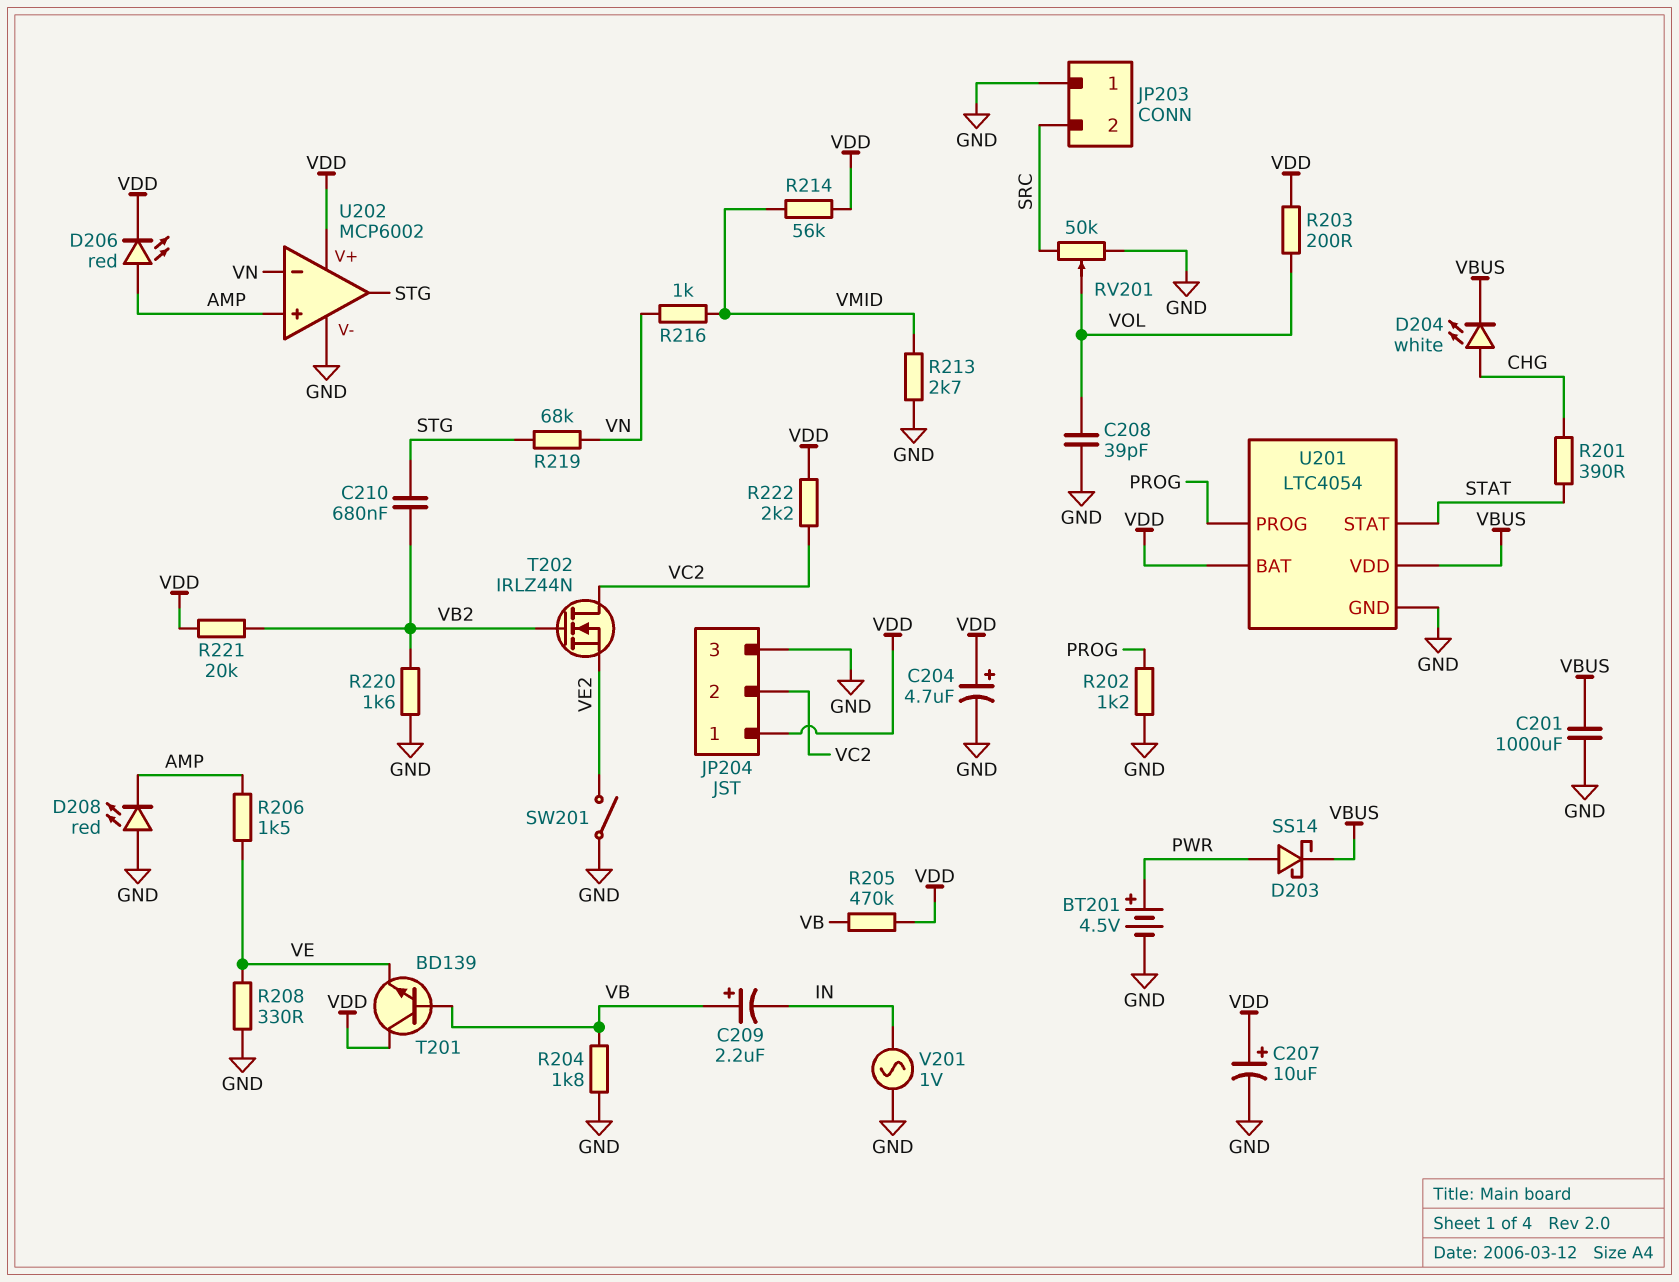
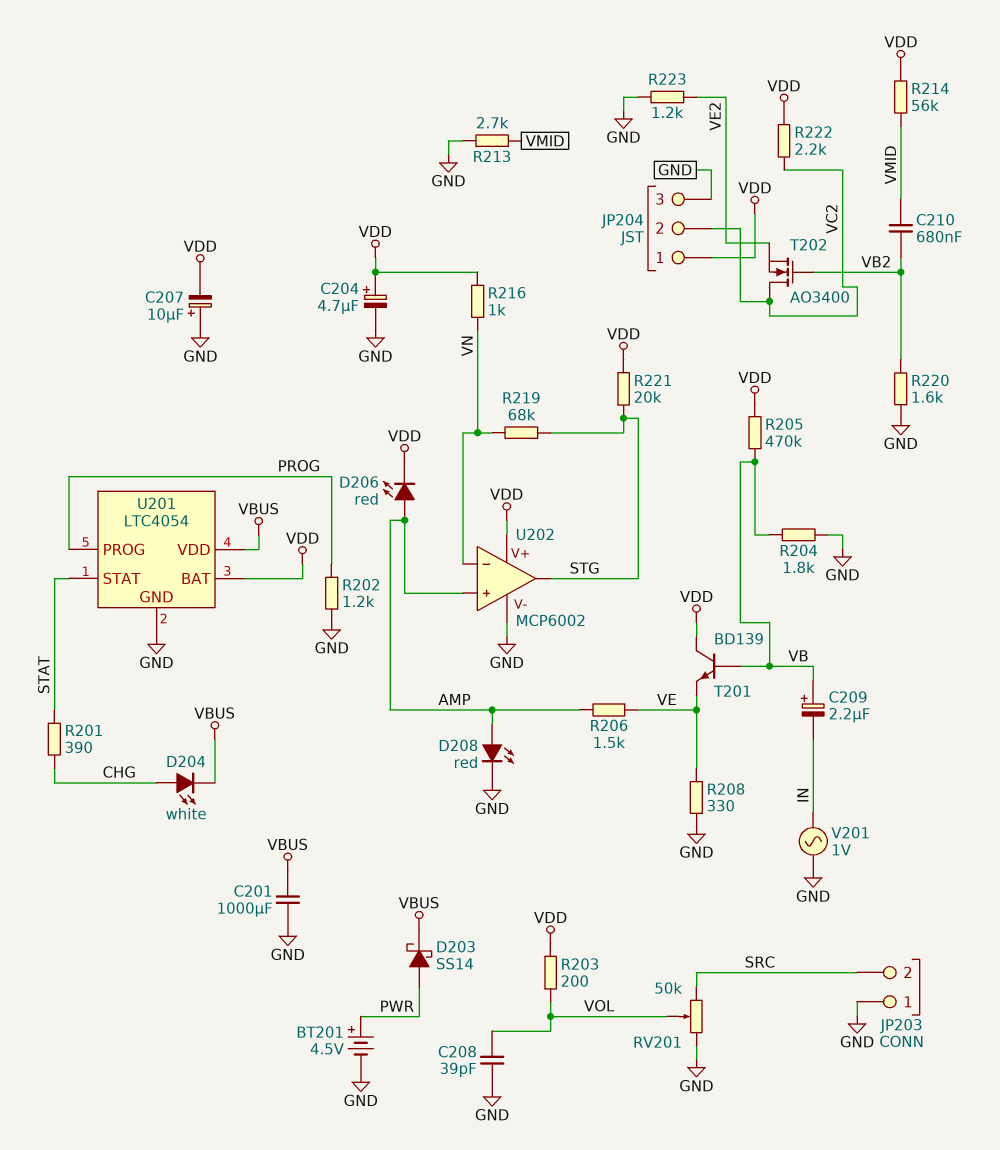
C207: 10uF (plus VDD, minus GND) -> 10uF (plus GND, minus VDD)
C210: 680nF (STG, VB2) -> 680nF (VB2, VMID)
D208: LED red (A GND, K AMP) -> LED red (A AMP, K GND)
R216: 1k (VMID, VN) -> 1k (VDD, VN)
R221: 20k (VB2, VDD) -> 20k (STG, VDD)
R223: none -> 1.2k (GND, VE2)
SW201: switch (GND, VE2) -> none
T202: NMOS IRLZ44N (G VB2, D VC2, S VE2) -> NMOS AO3400 (G VB2, D VC2, S VE2)

